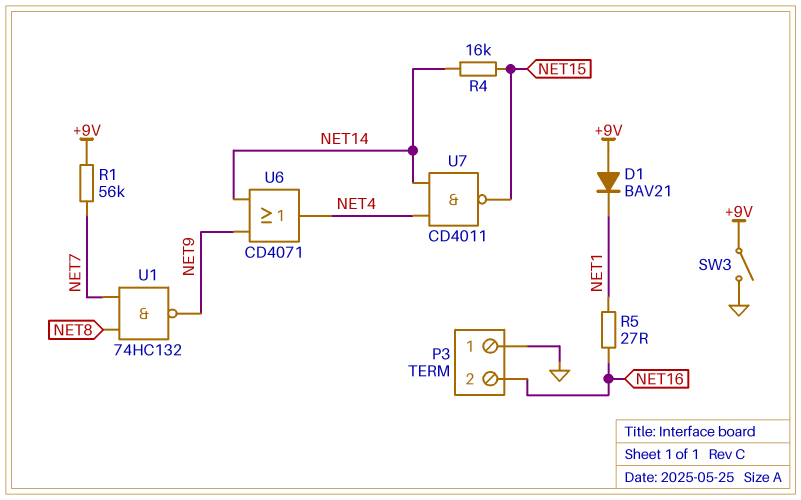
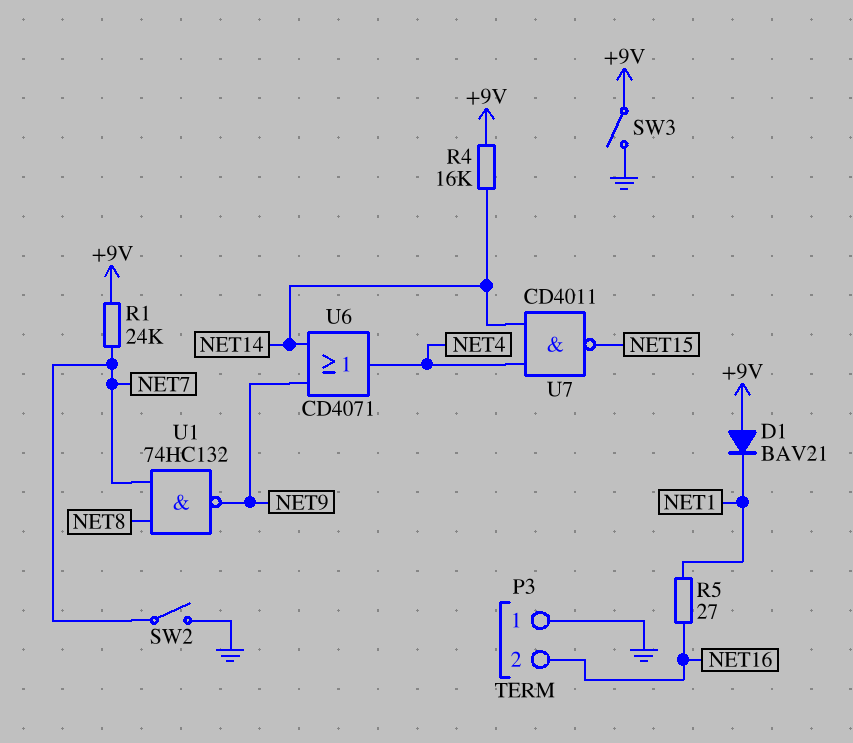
R1: 56k (+9V, NET7) -> 24k (+9V, NET7)
R4: 16k (NET14, NET15) -> 16k (+9V, NET14)
SW2: none -> switch (GND, NET7)

